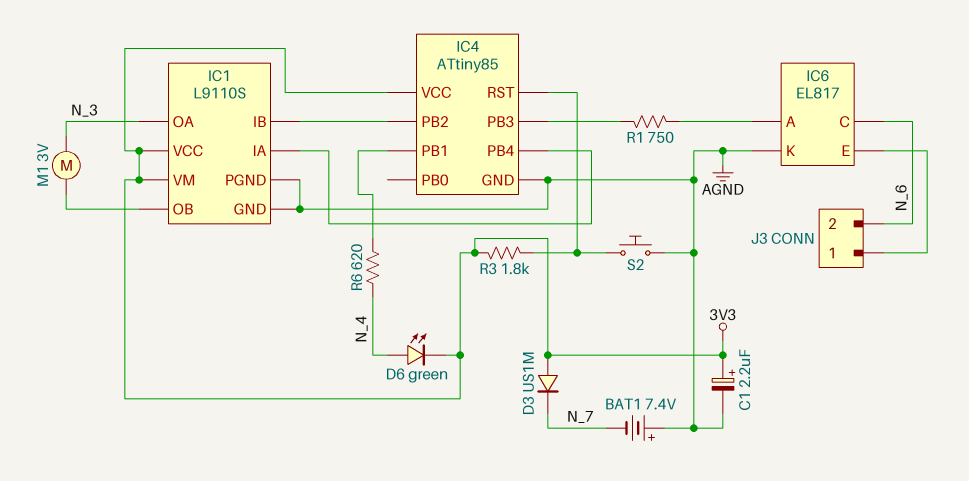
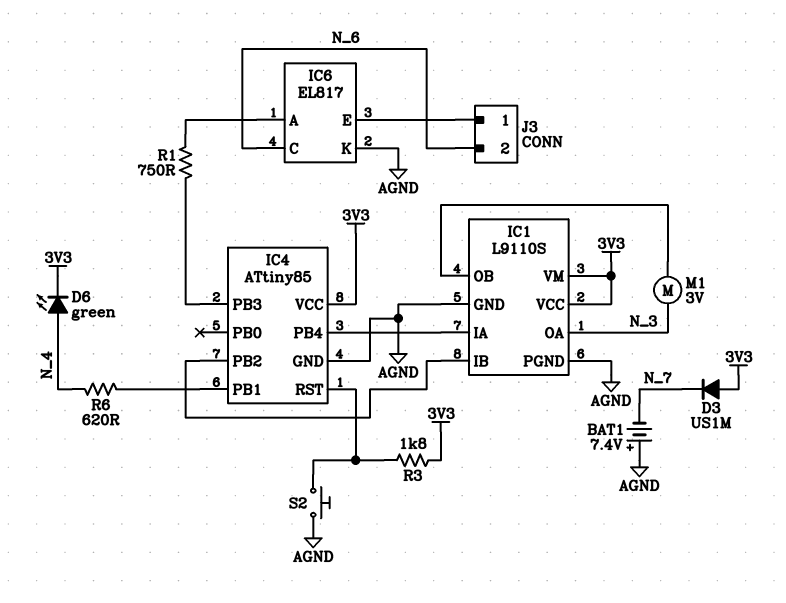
C1: 2.2uF (plus 3V3, minus AGND) -> none

